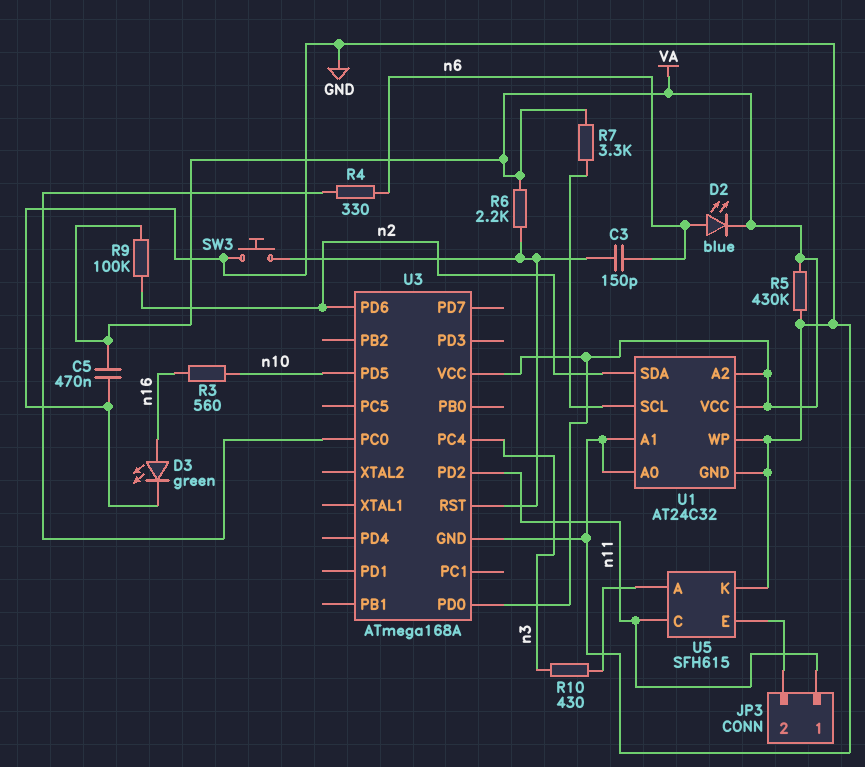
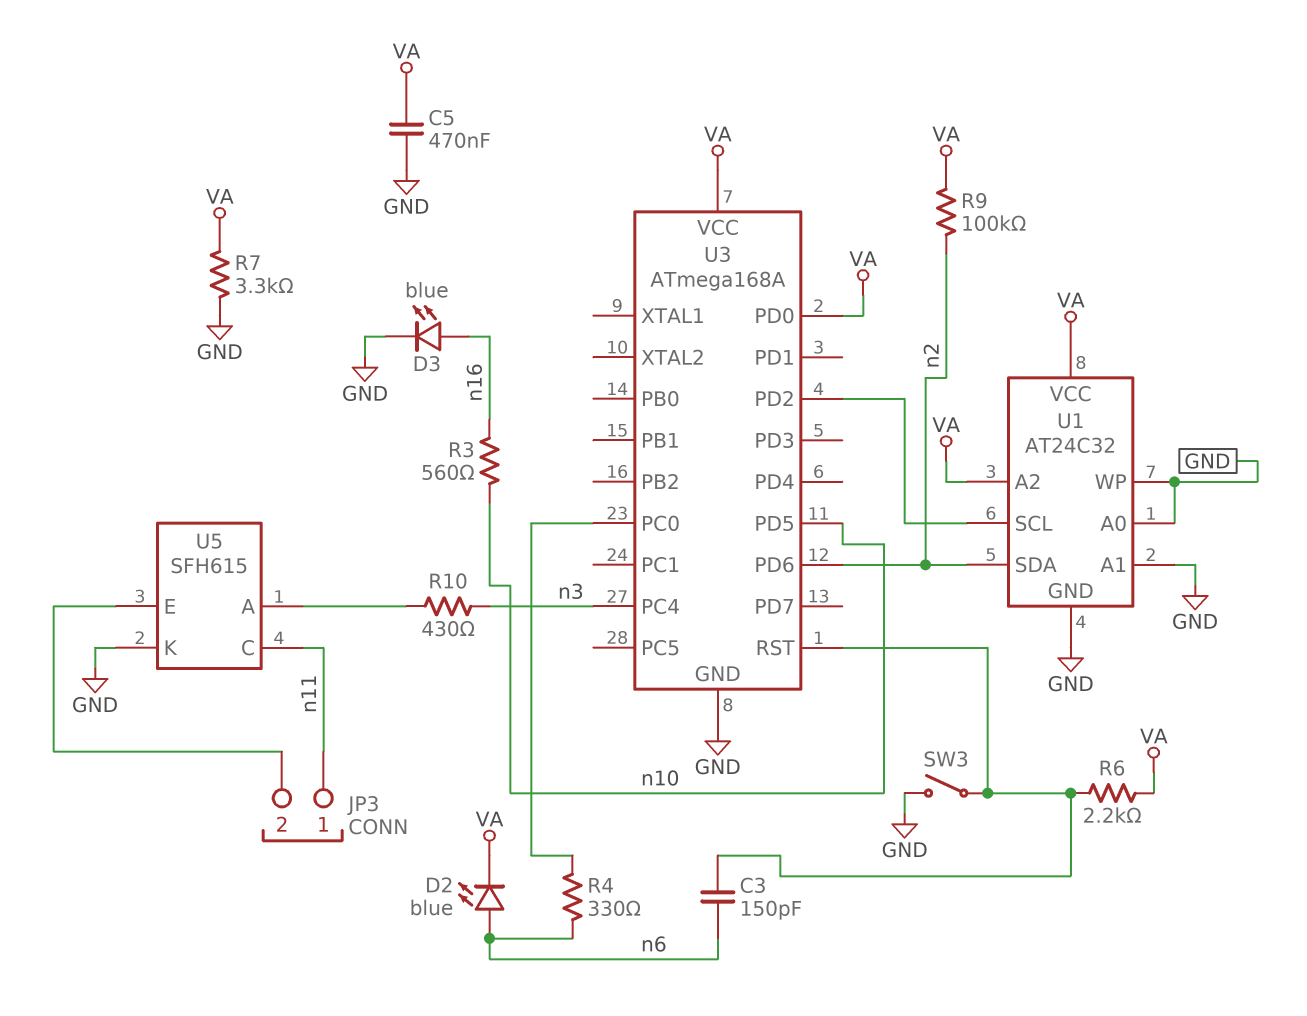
D3: LED green (A n16, K GND) -> LED blue (A n16, K GND)
R5: 430k (GND, VA) -> none
R7: 3.3k (U1/SCL, VA) -> 3.3k (GND, VA)
SW3: button (GND, U3/RST) -> switch (GND, U3/RST)
U3 pin PD2: n11 -> U1/SCL

